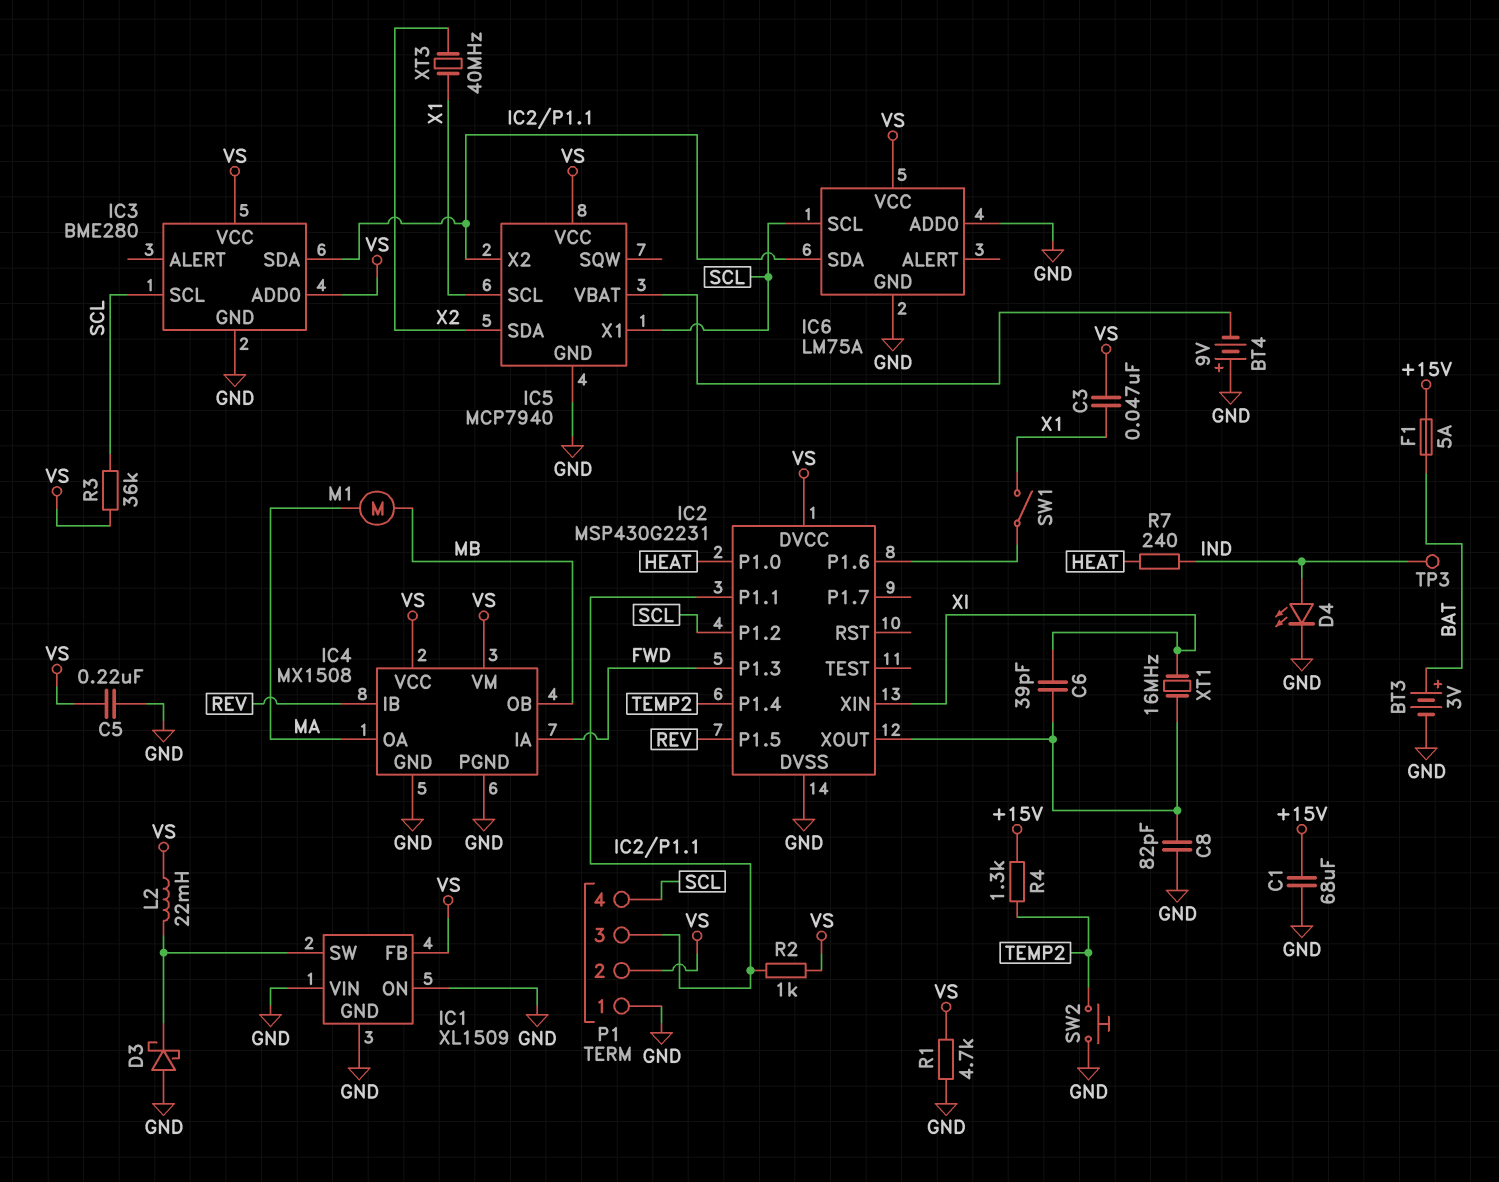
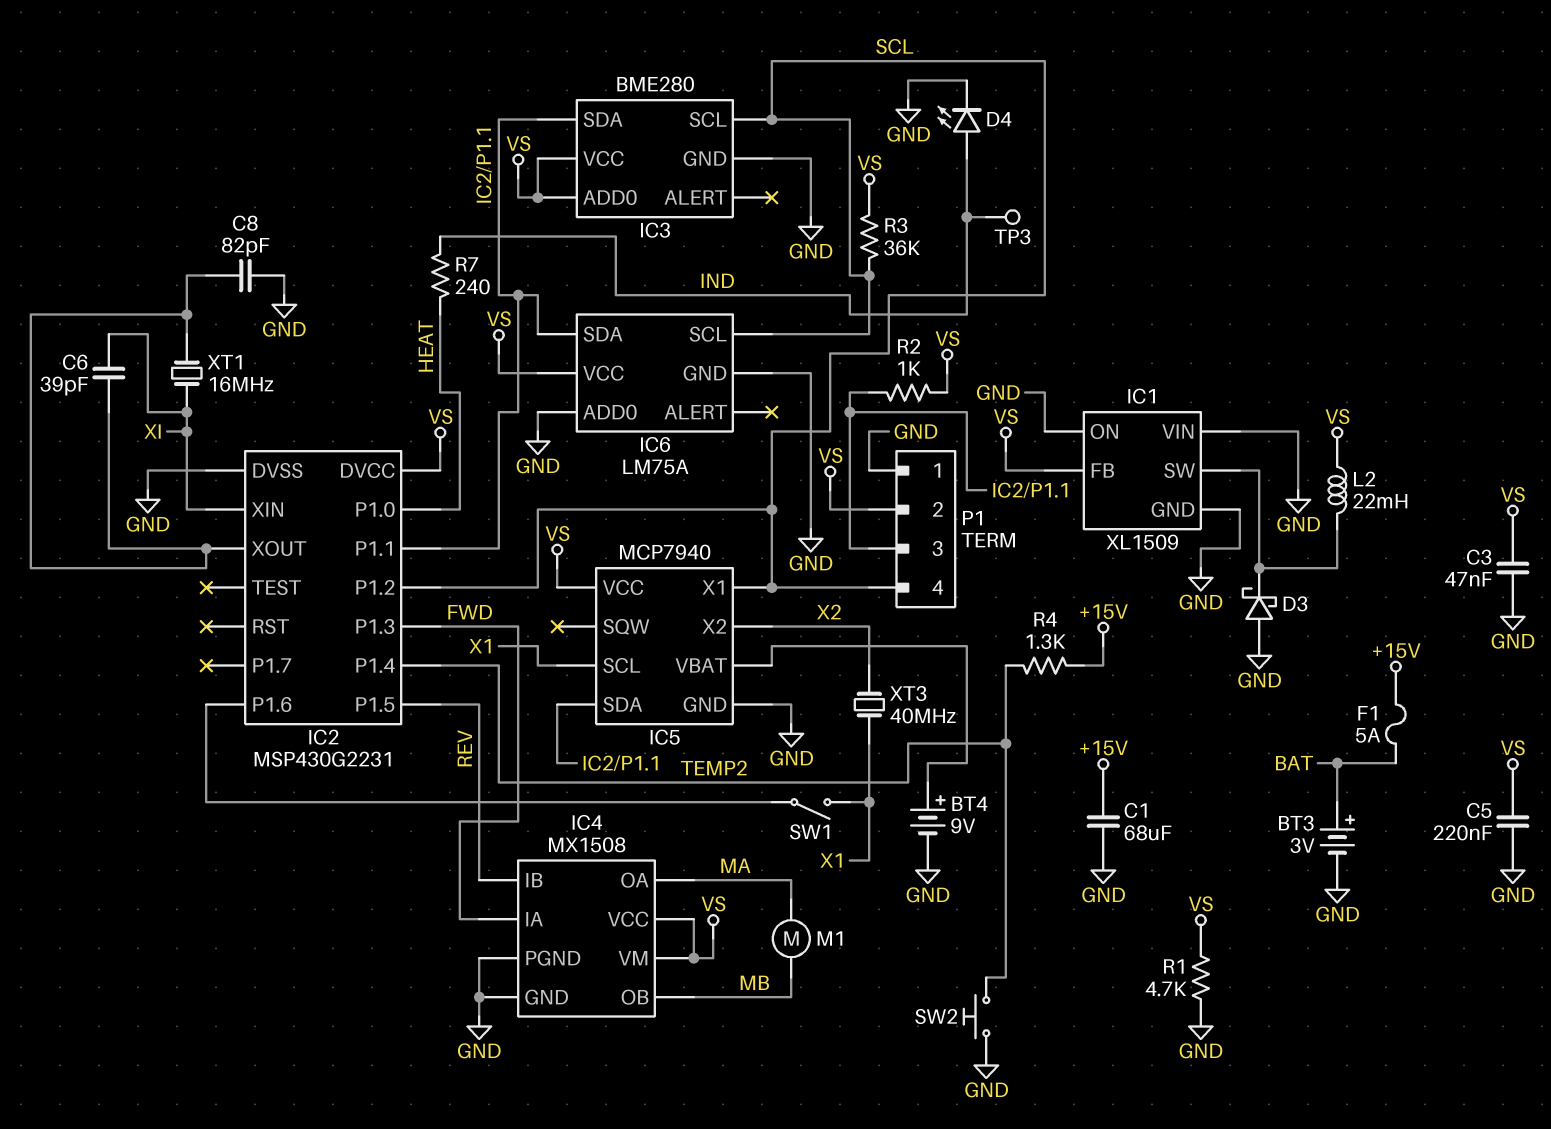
BT4: 9V (plus GND, minus IC5/VBAT) -> 9V (plus IC5/VBAT, minus GND)
C3: 47nF (VS, X1) -> 47nF (GND, VS)
IC5 pin SDA: X2 -> IC2/P1.1
IC5 pin X2: IC2/P1.1 -> X2

